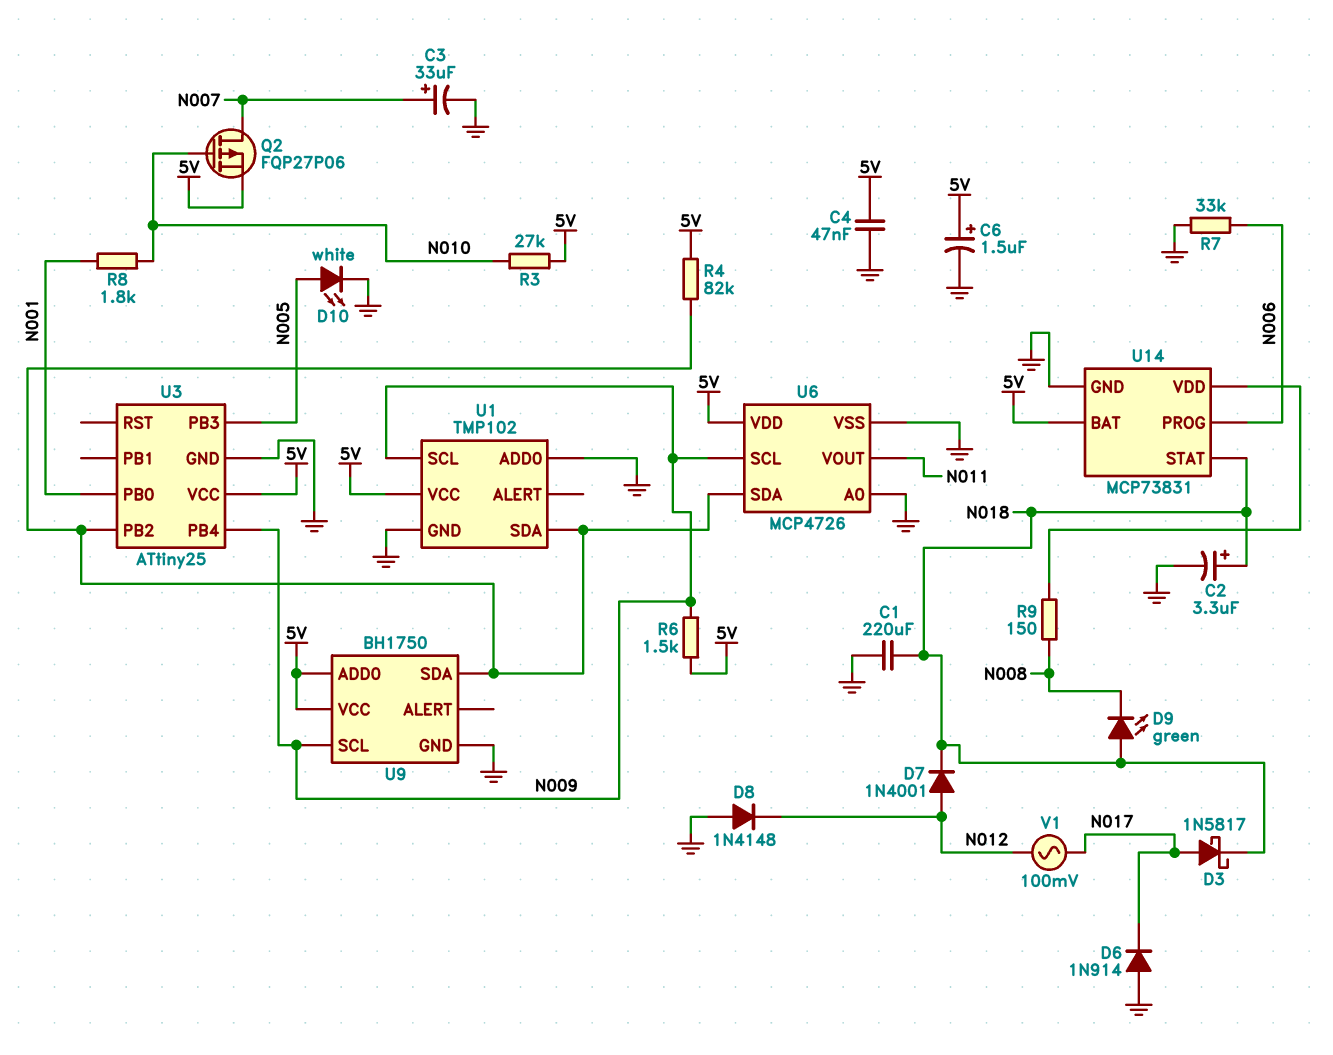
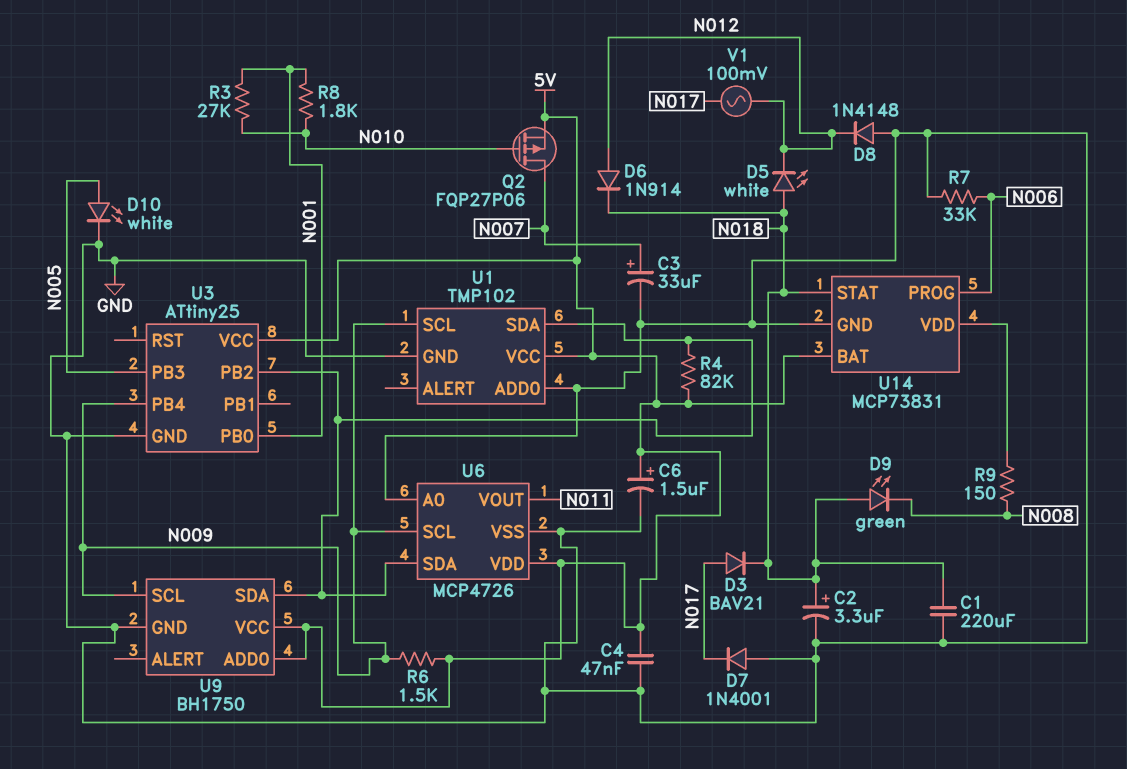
D3: schottky 1N5817 (A N017, K N018) -> diode BAV21 (A N017, K N018)
D5: none -> LED white (A N018, K N012)
D6: diode 1N914 (A GND, K N017) -> diode 1N914 (A N012, K N018)
D7: diode 1N4001 (A N012, K N018) -> diode 1N4001 (A GND, K N017)
R3: 27k (5V, N010) -> 27k (N001, N010)

